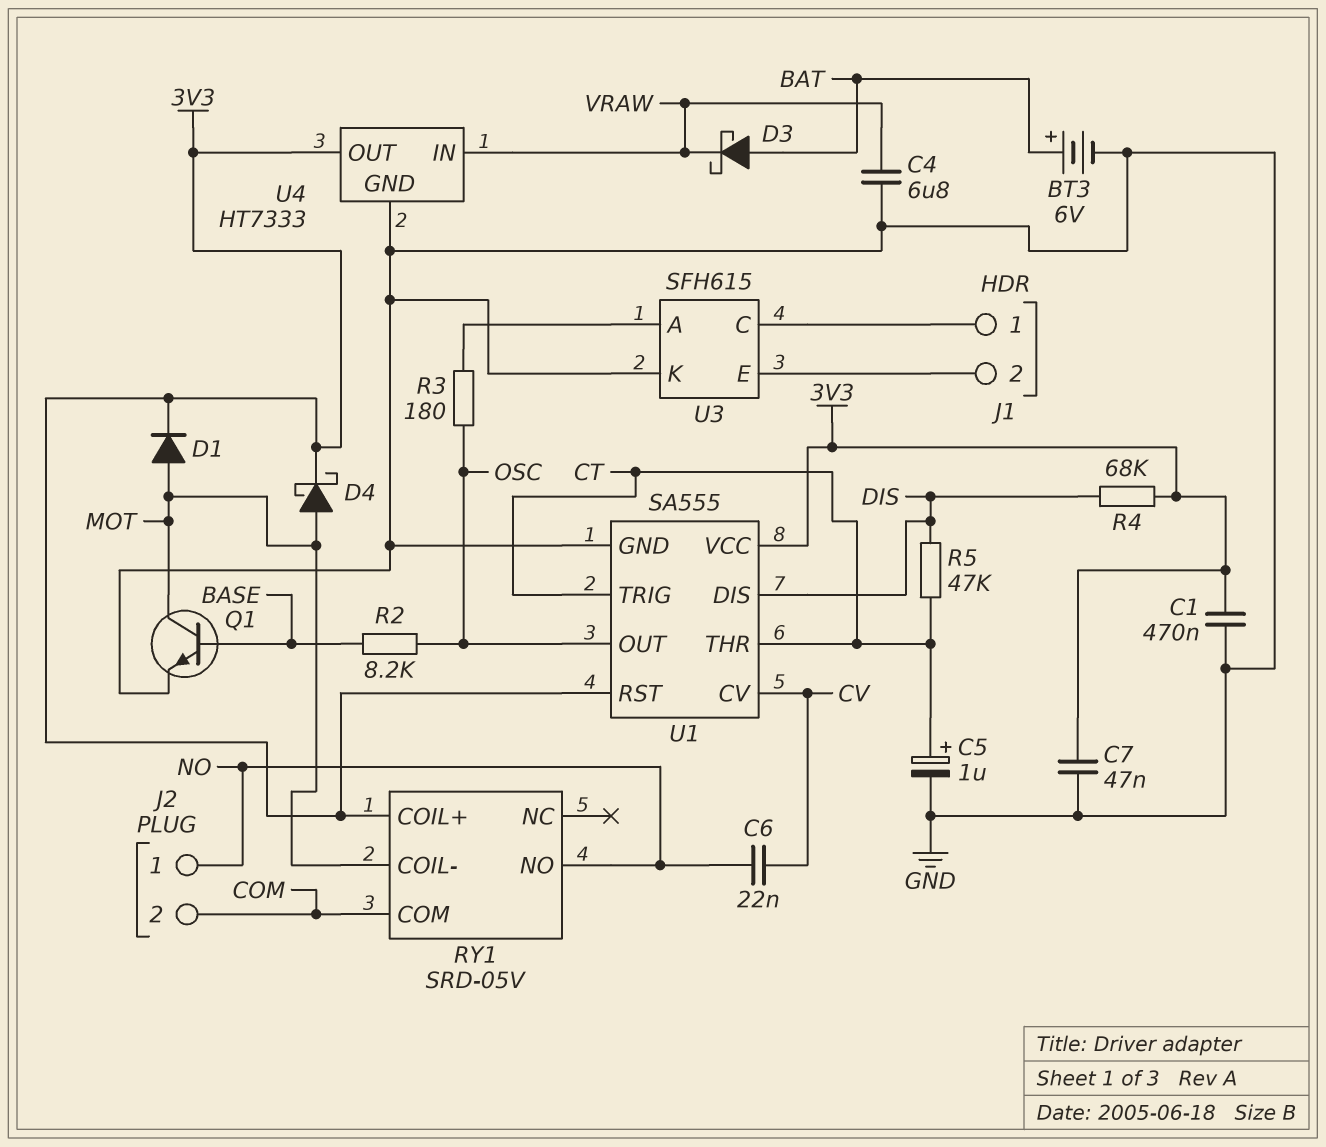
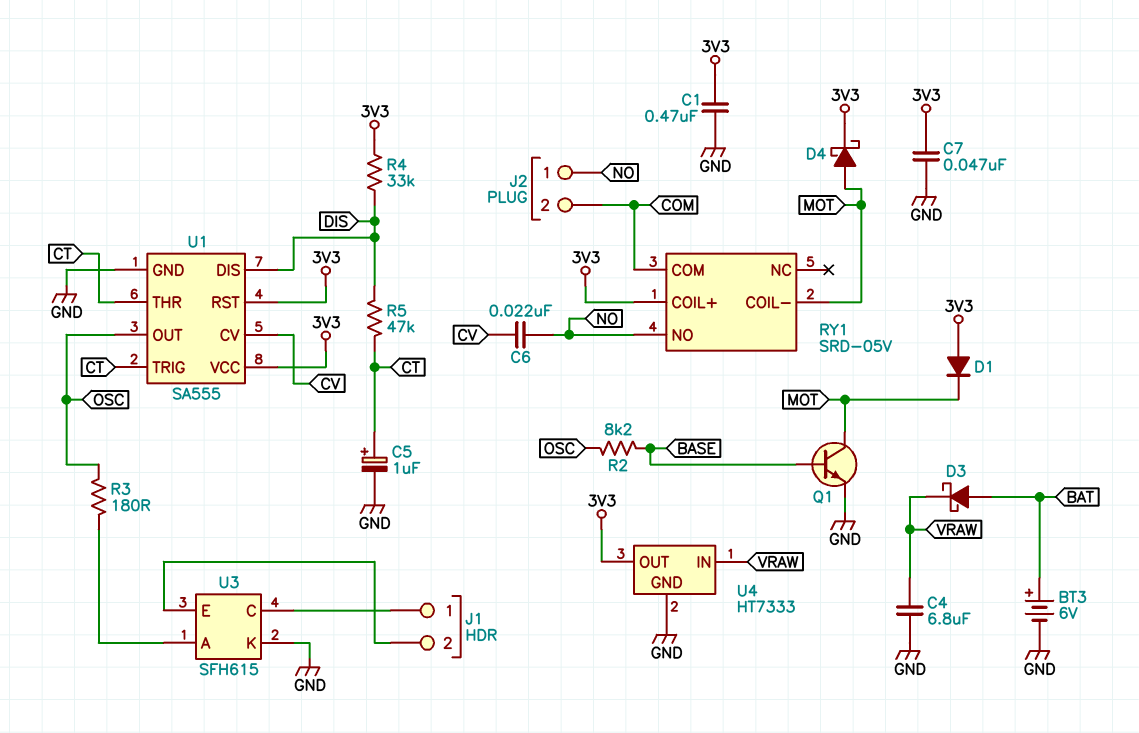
D1: diode (A MOT, K 3V3) -> diode (A 3V3, K MOT)
R4: 68k (3V3, DIS) -> 33k (3V3, DIS)

